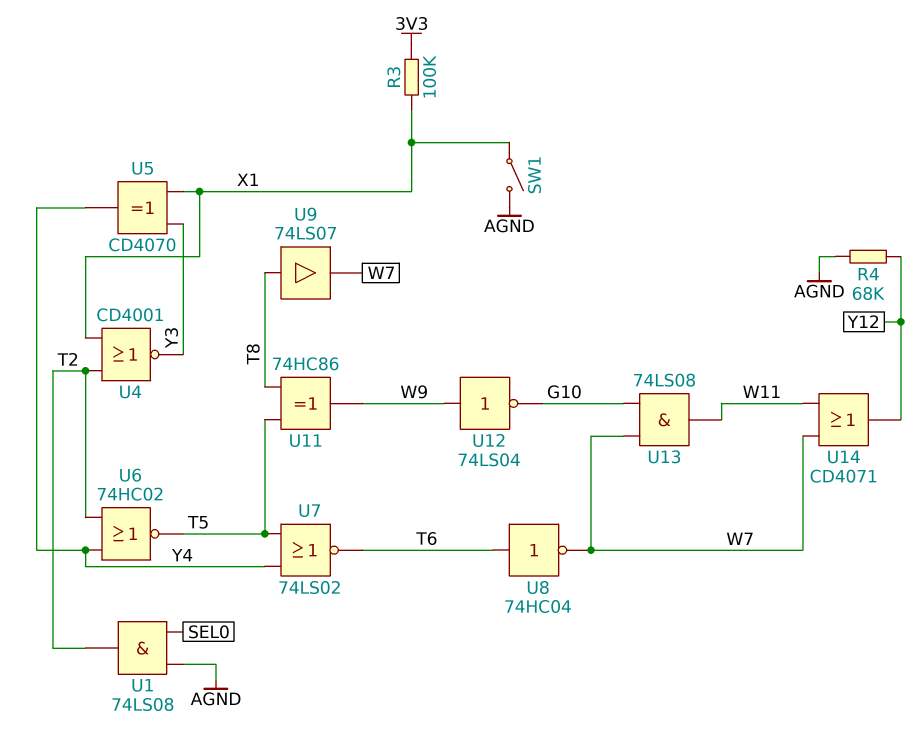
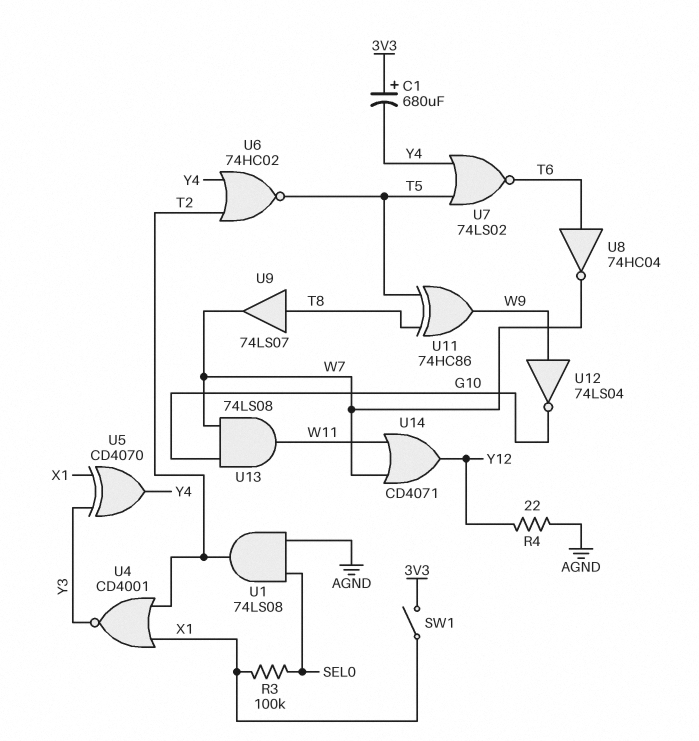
C1: none -> 680uF (plus 3V3, minus Y4)
R3: 100k (3V3, X1) -> 100k (SEL0, X1)
R4: 68k (AGND, Y12) -> 22 (AGND, Y12)
SW1: switch (AGND, X1) -> switch (3V3, X1)

